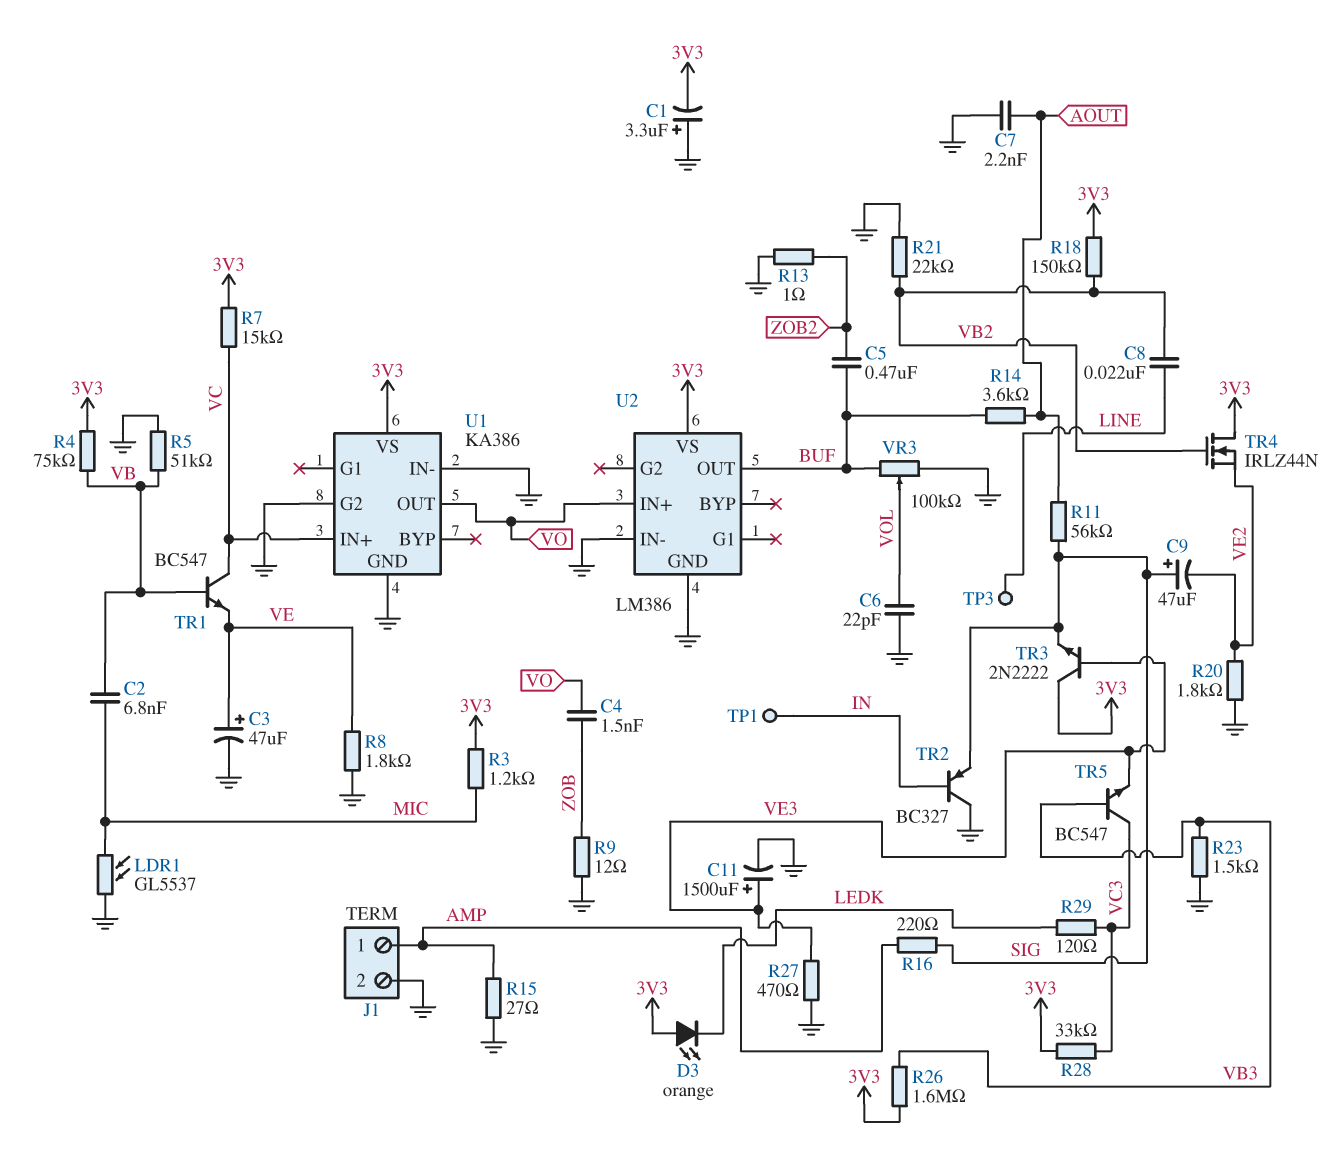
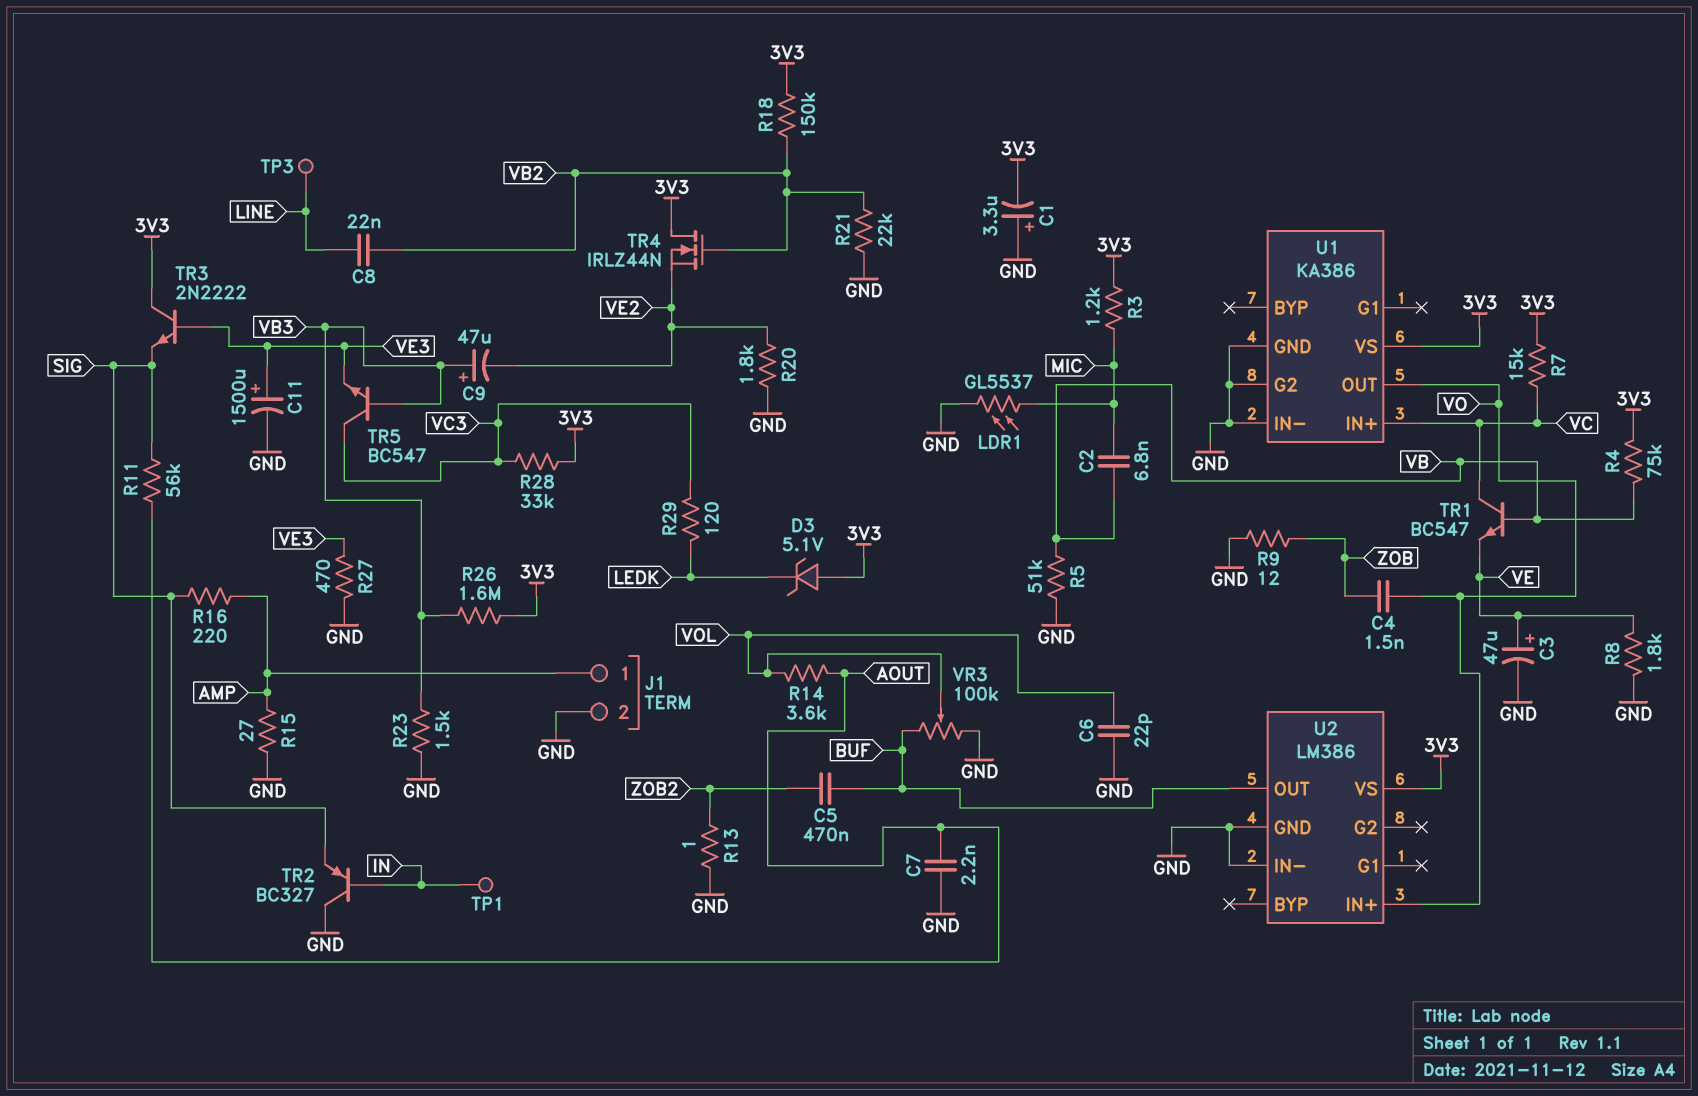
C9: 47uF (plus SIG, minus VE2) -> 47uF (plus VB3, minus VE2)
D3: LED orange (A 3V3, K LEDK) -> zener 5.1V (A 3V3, K LEDK)
R14: 3.6k (AOUT, BUF) -> 3.6k (AOUT, VOL)

